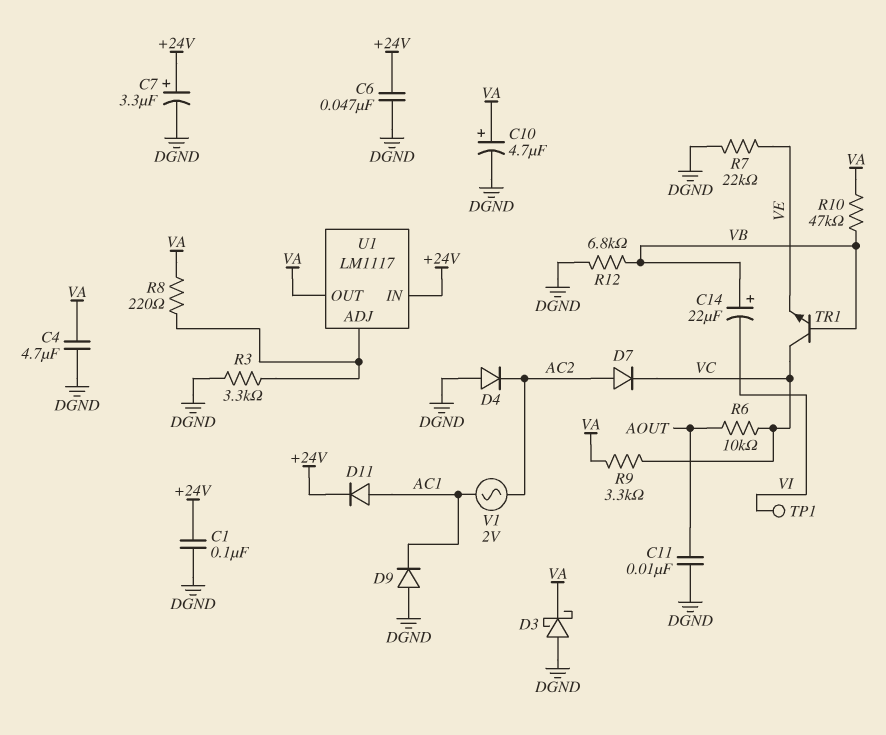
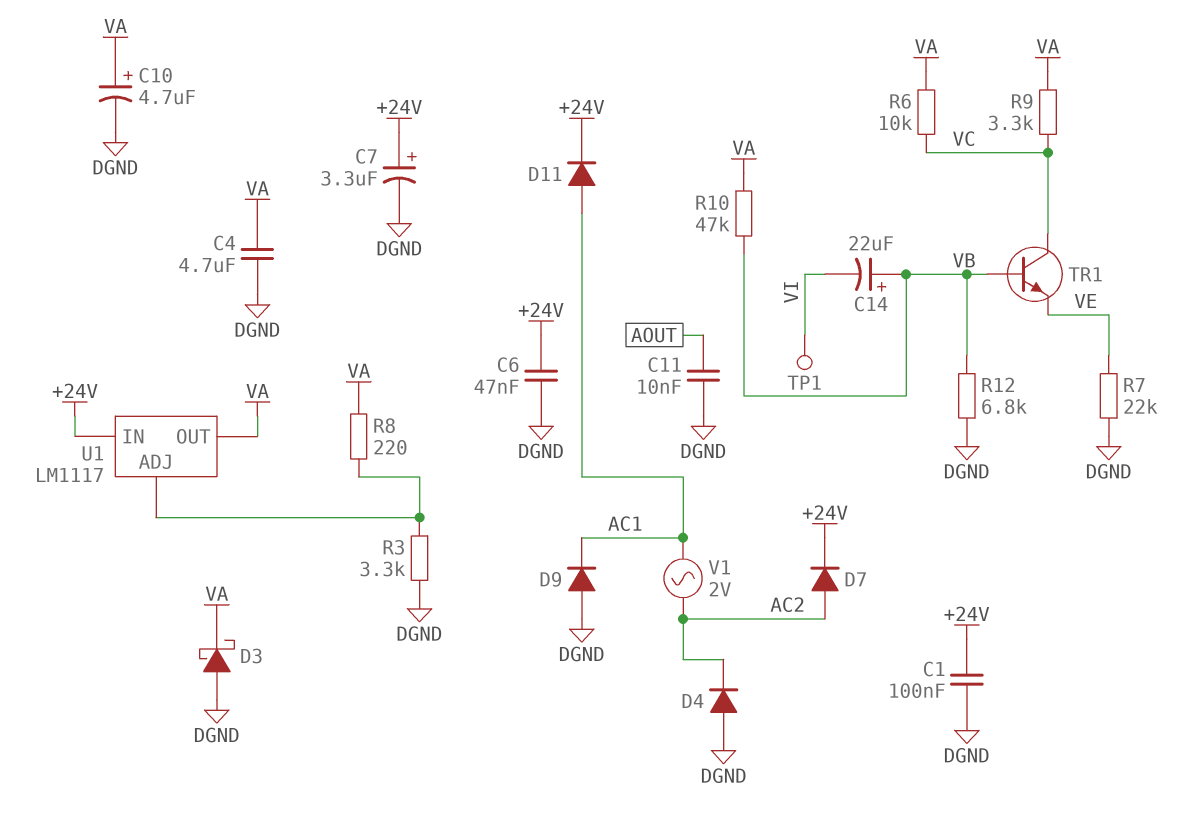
D7: diode (A AC2, K VC) -> diode (A AC2, K +24V)
R6: 10k (AOUT, VC) -> 10k (VA, VC)

